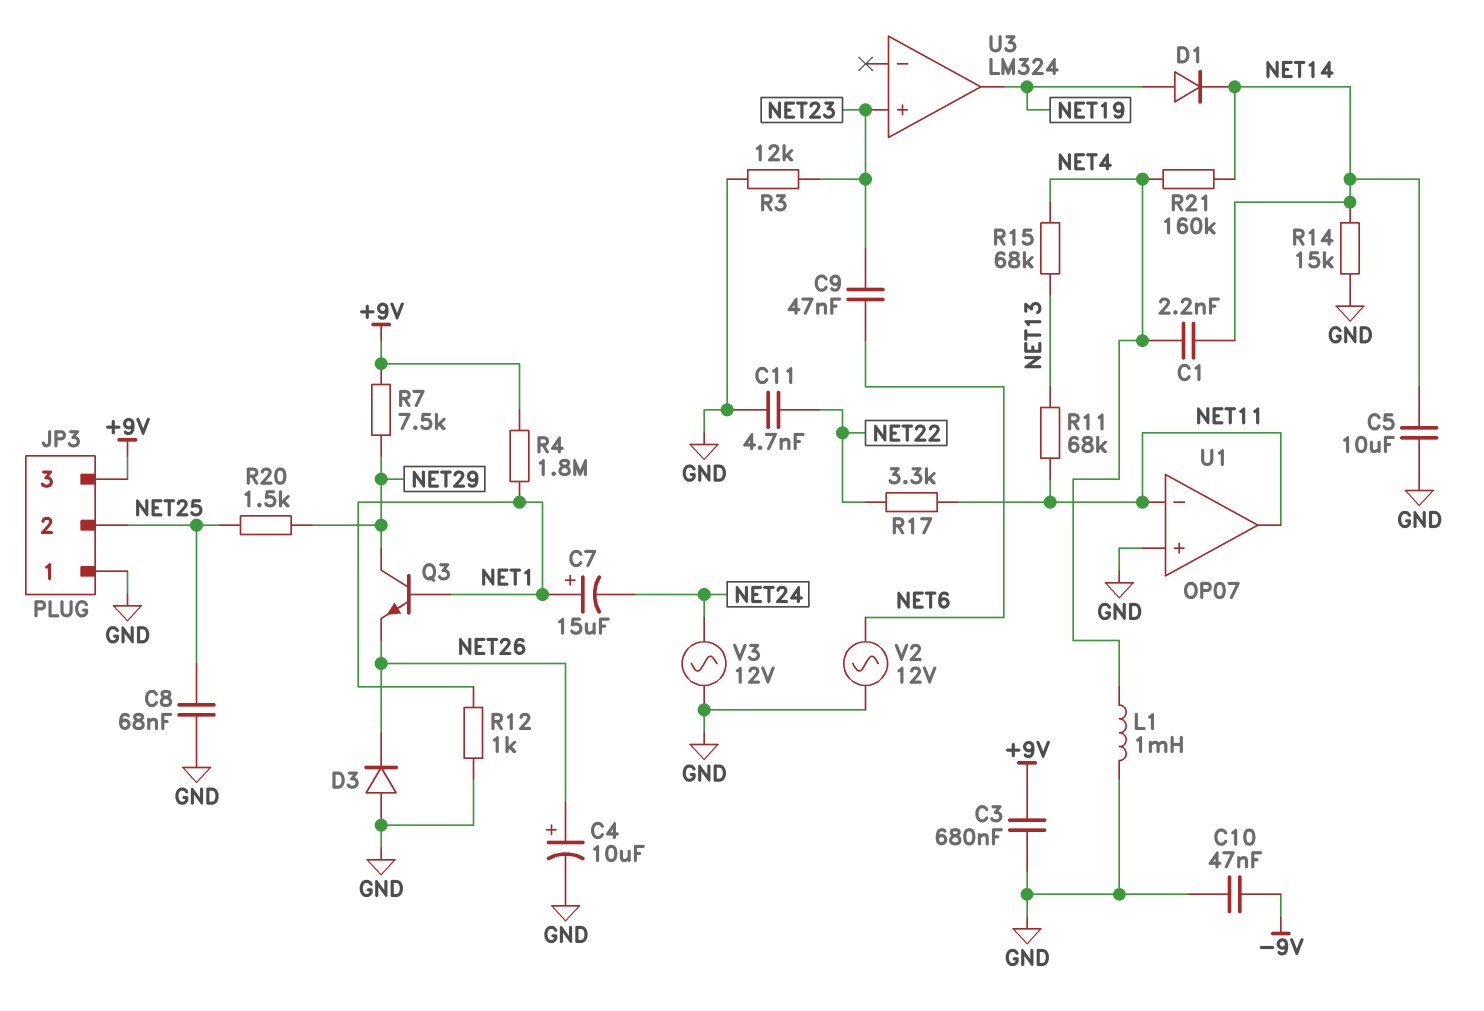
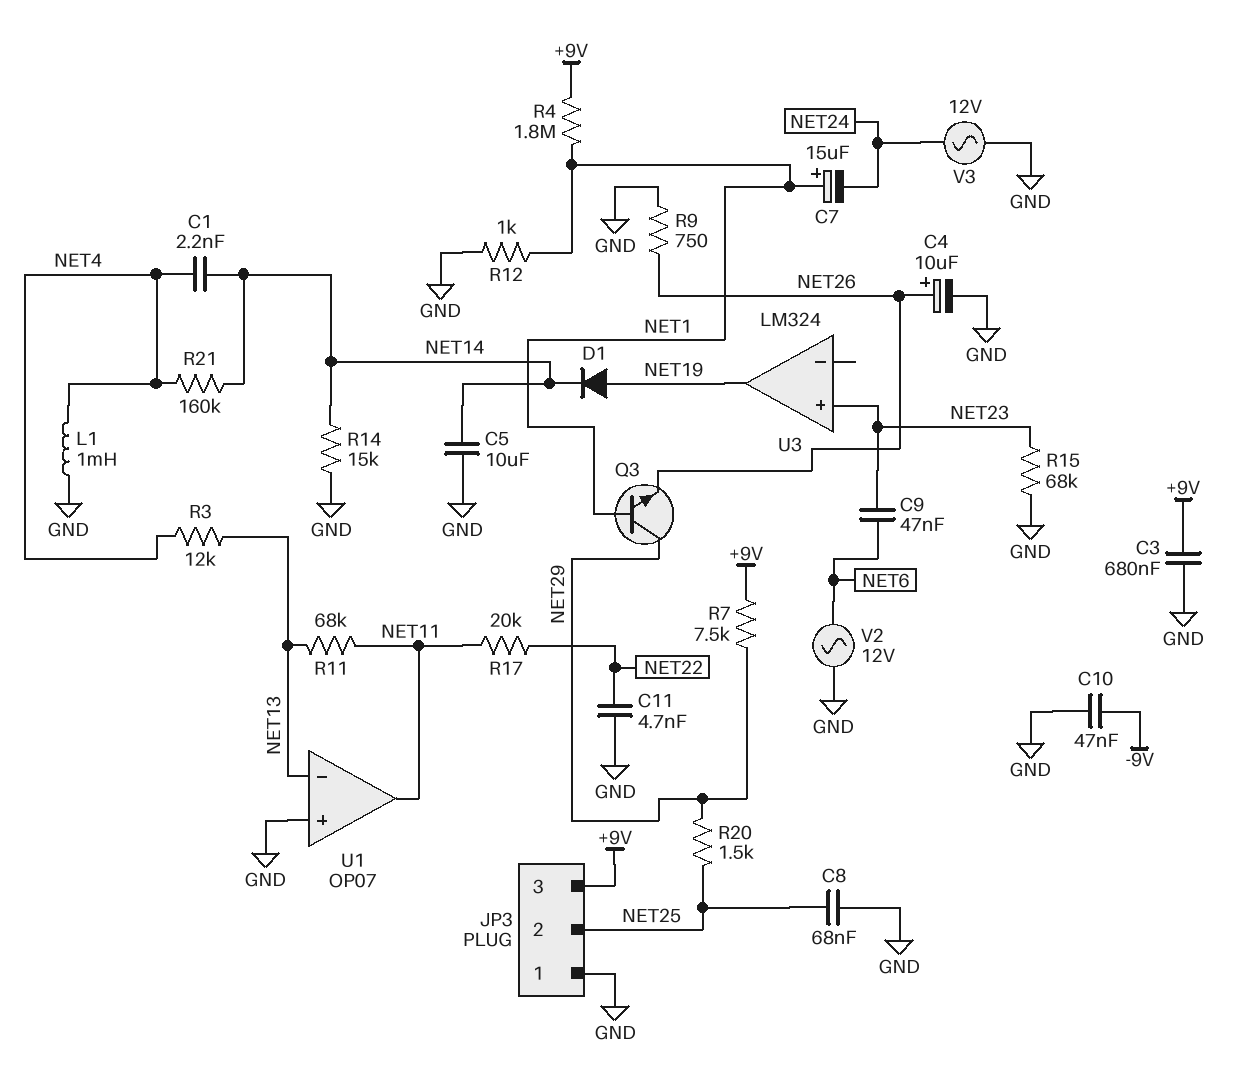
D3: diode (A GND, K NET26) -> none
R3: 12k (GND, NET23) -> 12k (NET4, NET13)
R9: none -> 750 (GND, NET26)
R15: 68k (NET4, NET13) -> 68k (GND, NET23)
R17: 3.3k (NET11, NET22) -> 20k (NET11, NET22)
U1 pin in-: NET11 -> NET13

